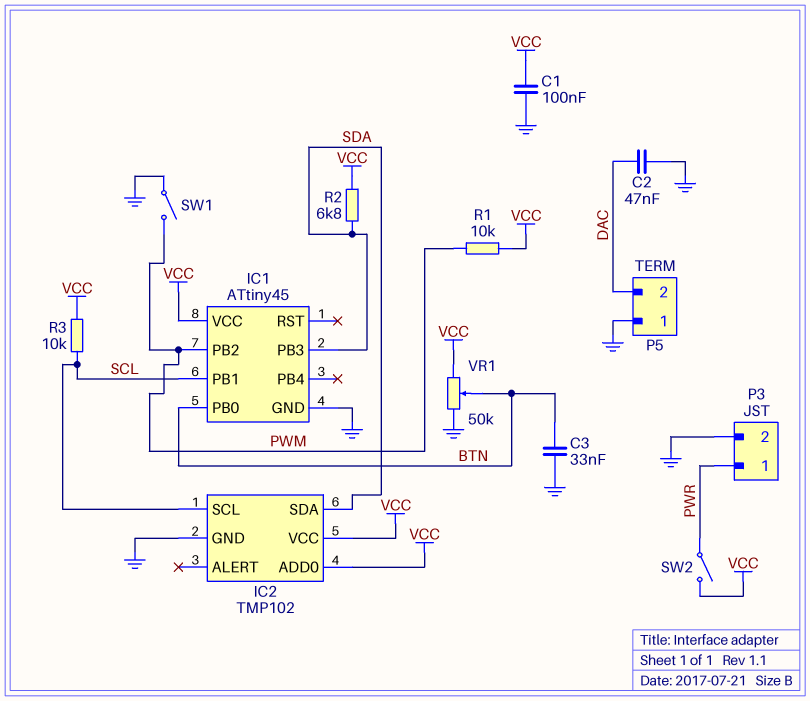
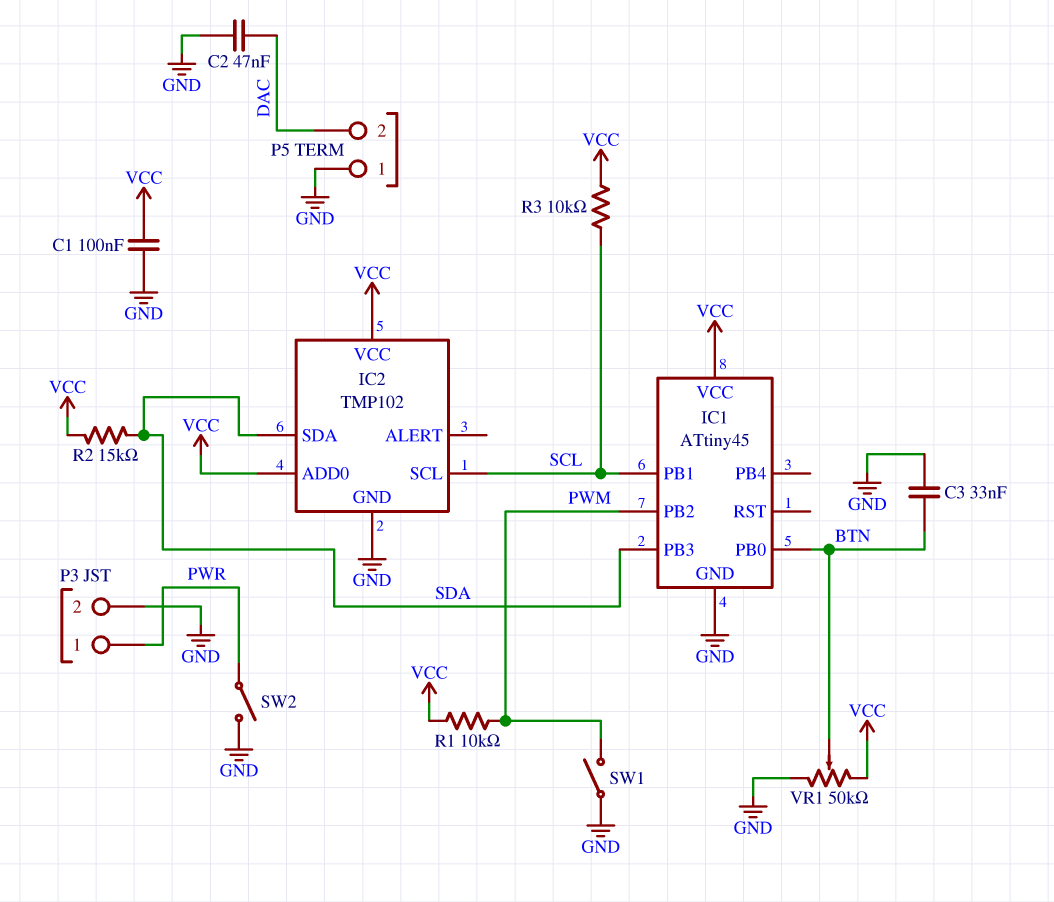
R2: 6.8k (SDA, VCC) -> 15k (SDA, VCC)
SW2: switch (PWR, VCC) -> switch (GND, PWR)

